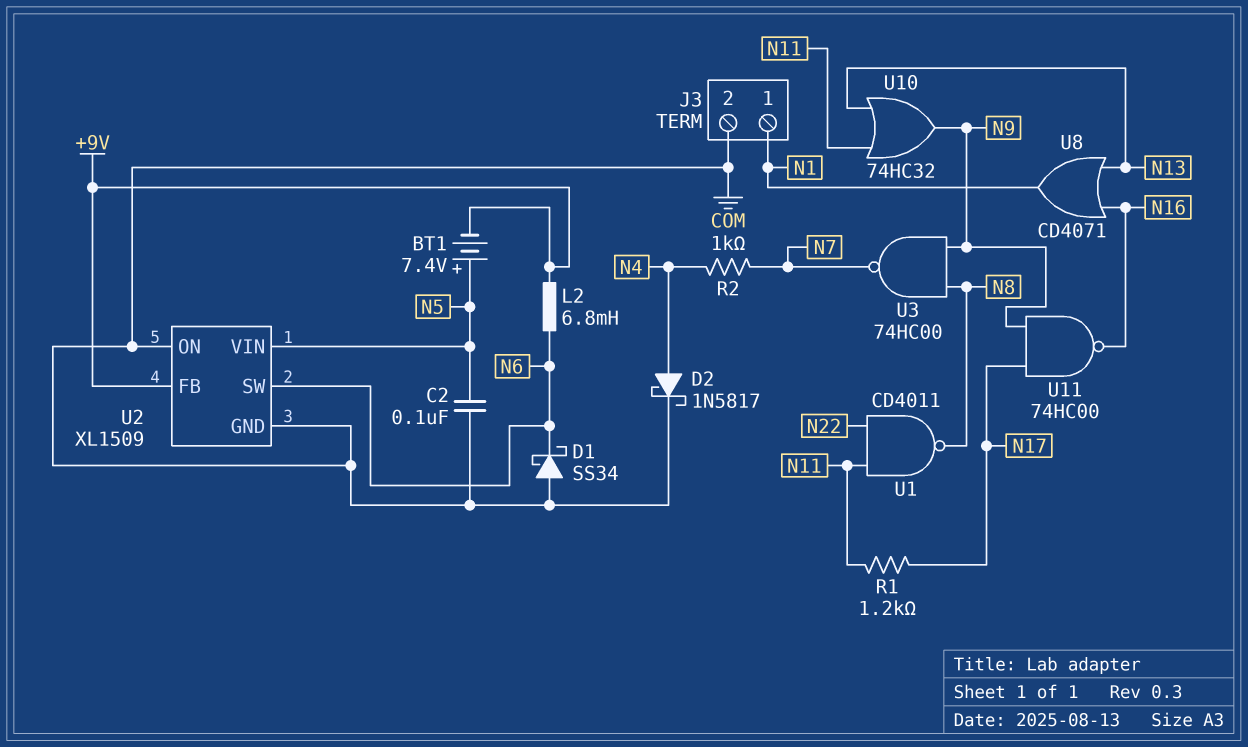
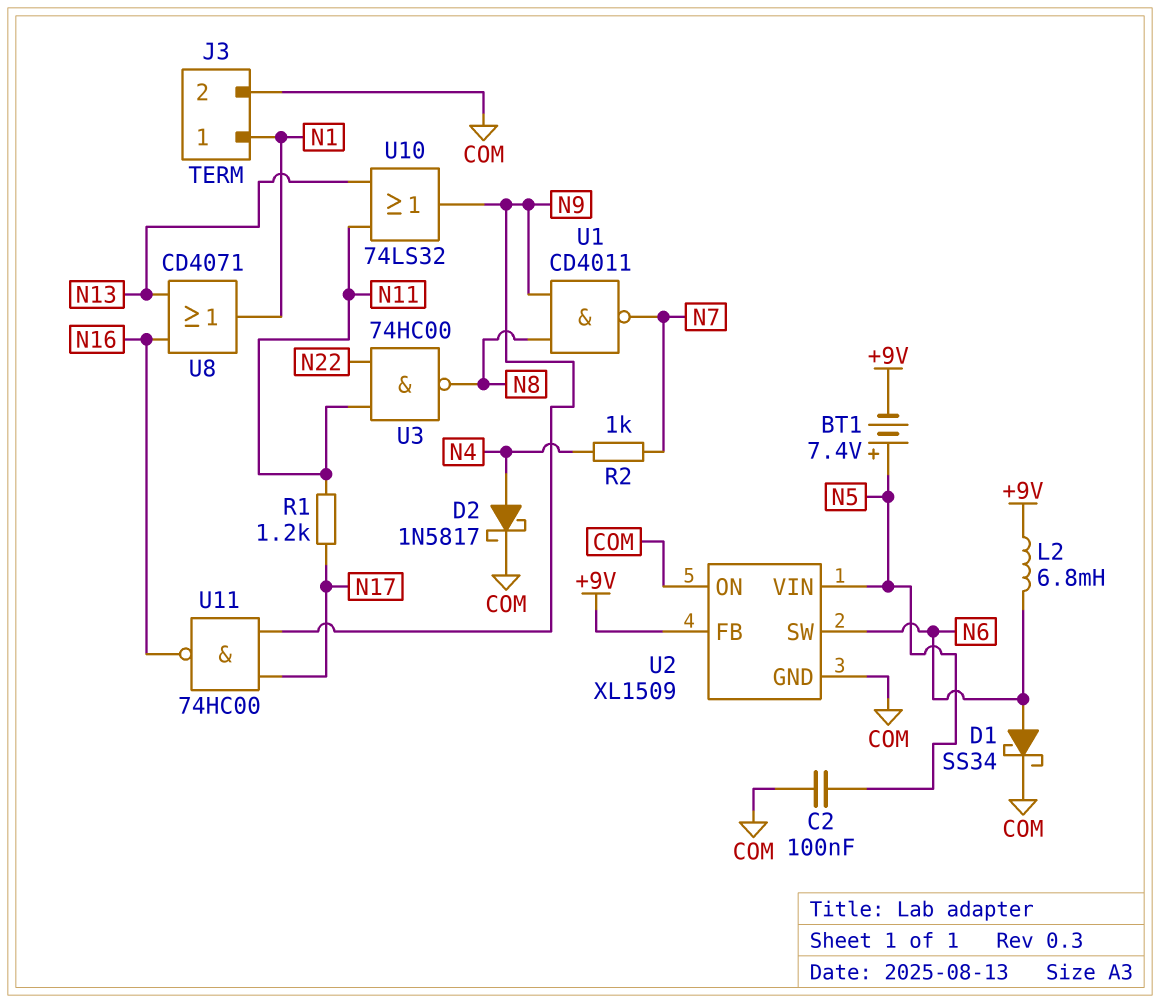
D1: schottky SS34 (A COM, K N6) -> schottky SS34 (A N6, K COM)
U1: NAND CD4011 (in N11, in N22, out N8) -> NAND CD4011 (in N8, in N9, out N7)
U3: NAND 74HC00 (in N8, in N9, out N7) -> NAND 74HC00 (in N11, in N22, out N8)
U10: OR 74HC32 (in N11, in N13, out N9) -> OR 74LS32 (in N11, in N13, out N9)

